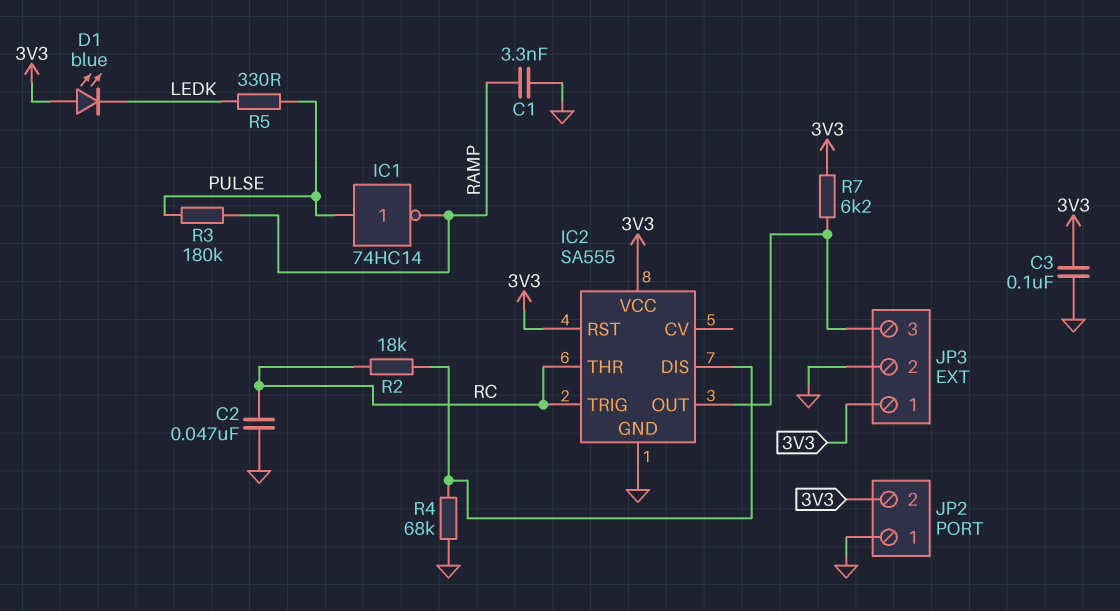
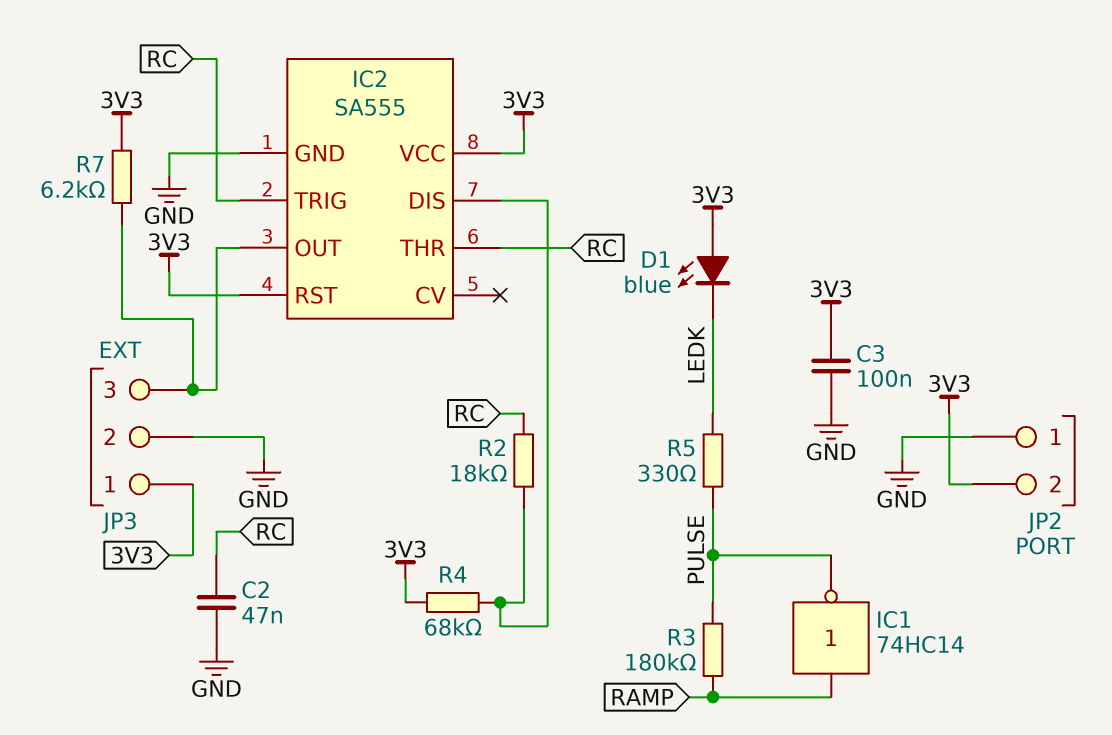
C1: 3.3nF (GND, RAMP) -> none
IC1: NOT 74HC14 (in PULSE, out RAMP) -> NOT 74HC14 (in RAMP, out PULSE)
R4: 68k (GND, IC2/DIS) -> 68k (3V3, IC2/DIS)

